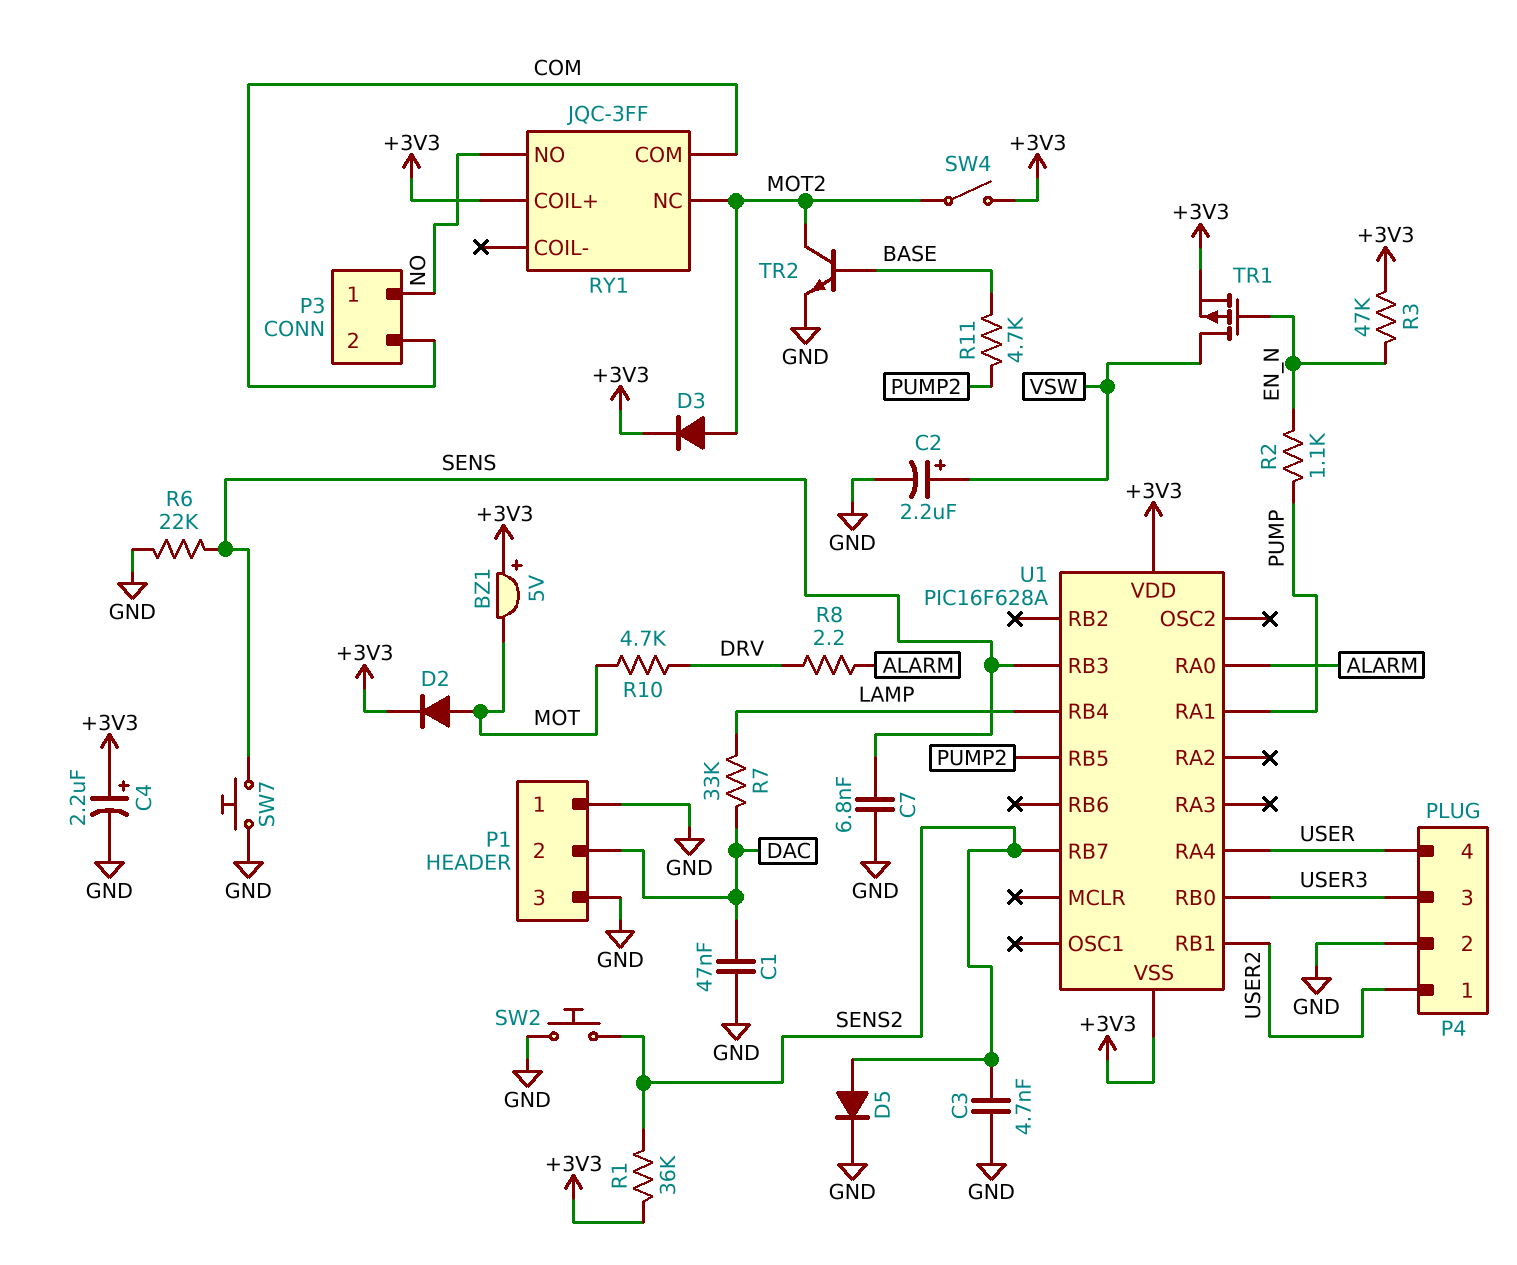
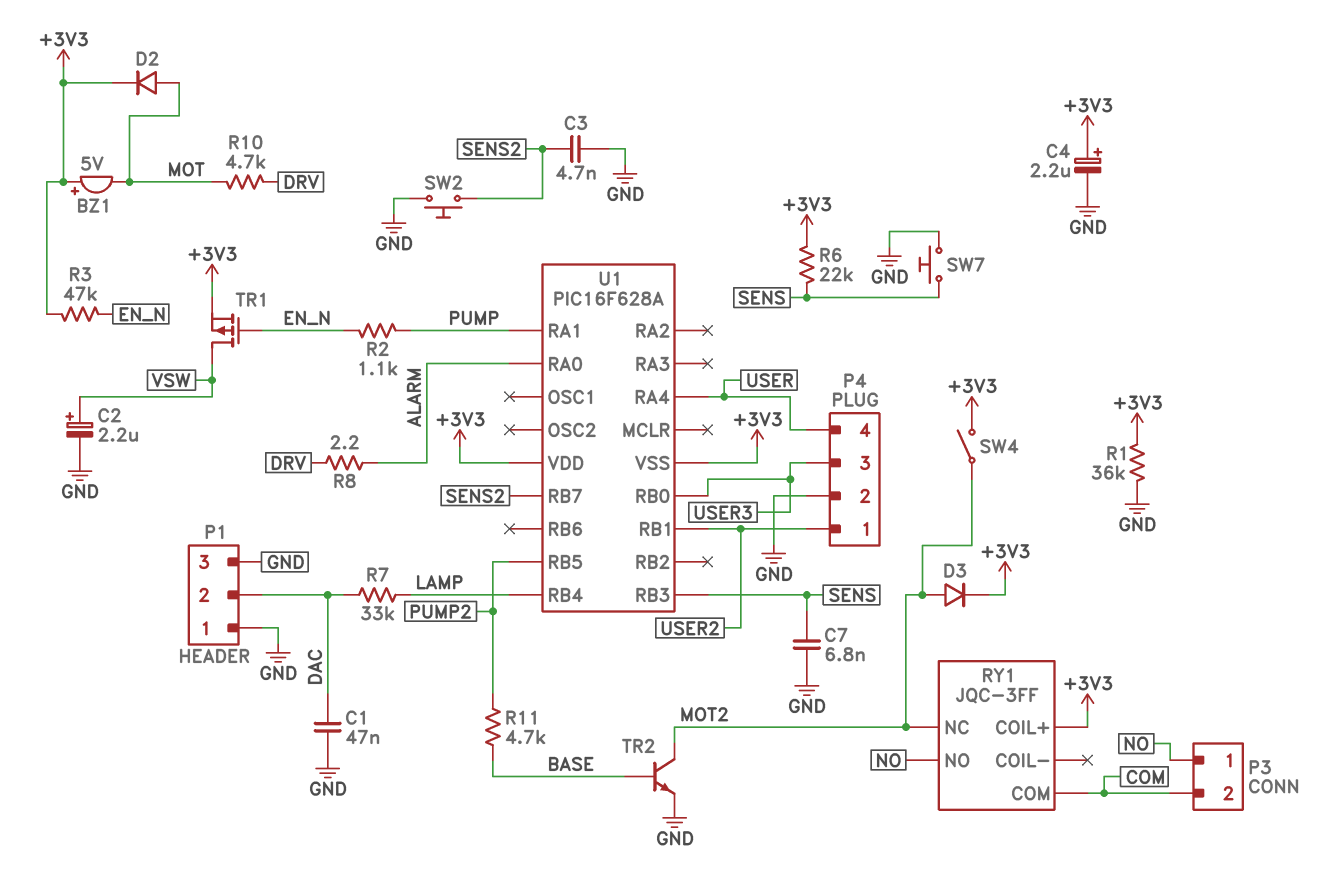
D5: diode (A SENS2, K GND) -> none
R1: 36k (+3V3, SENS2) -> 36k (+3V3, GND)
R6: 22k (GND, SENS) -> 22k (+3V3, SENS)

